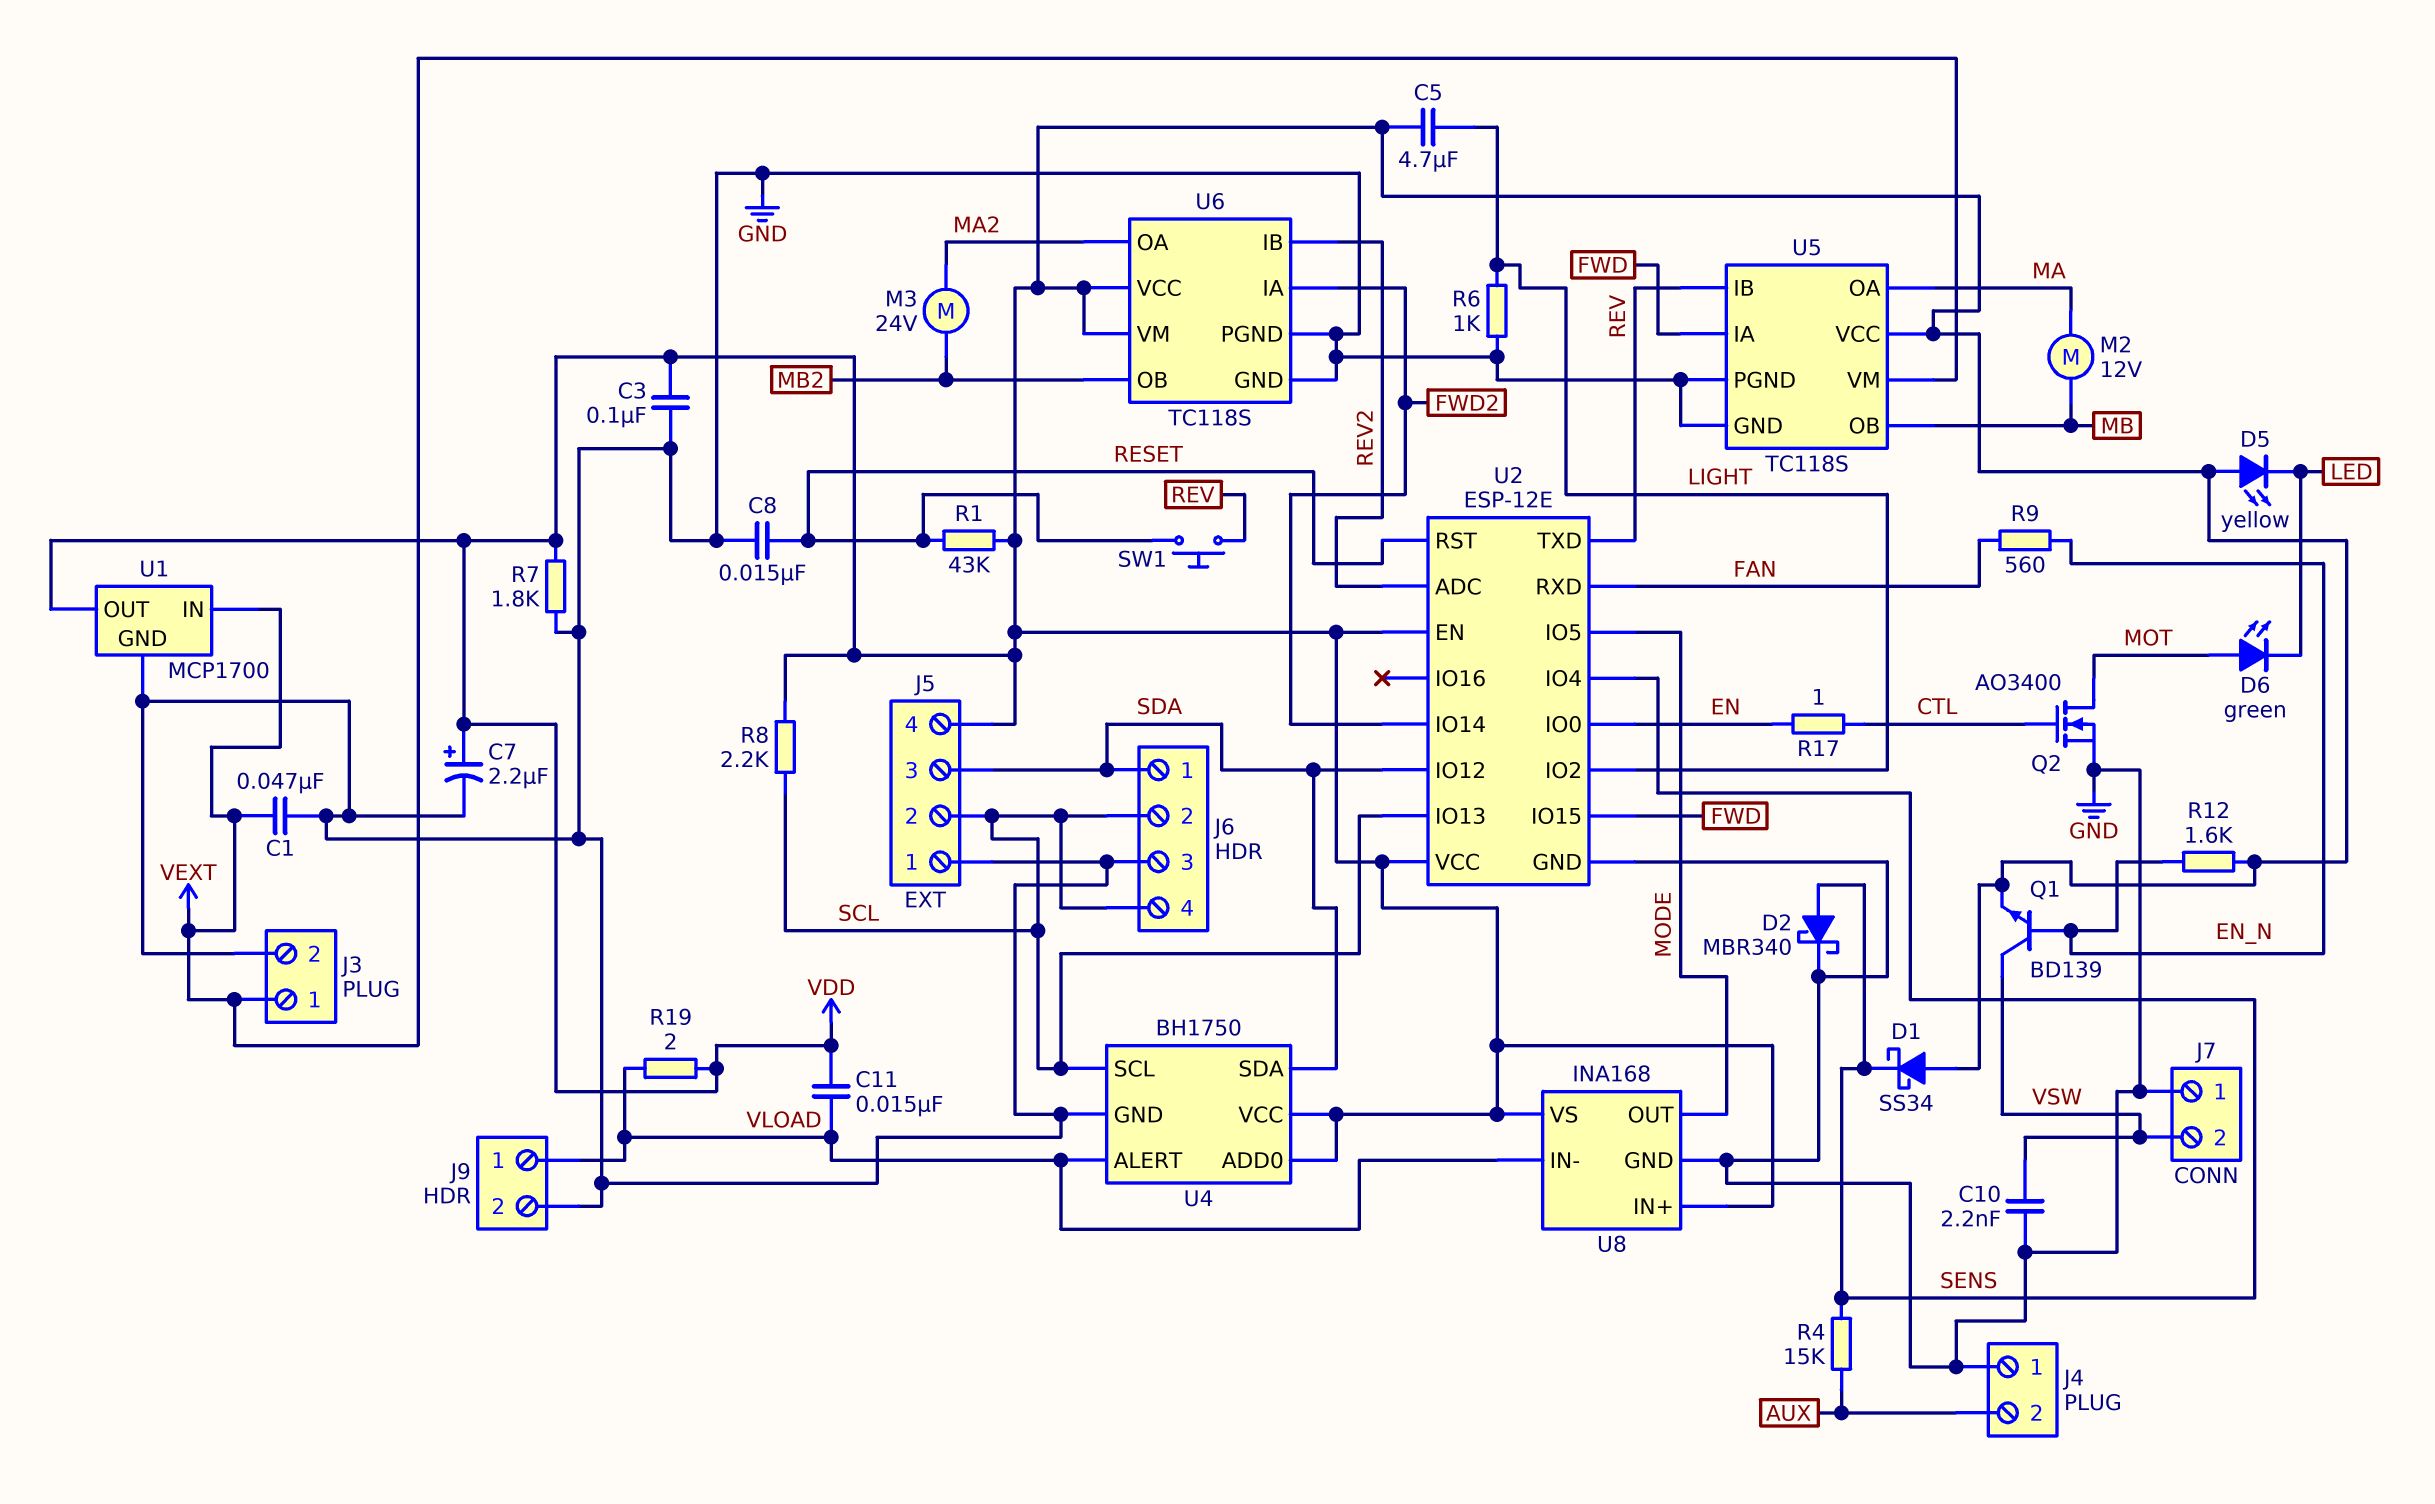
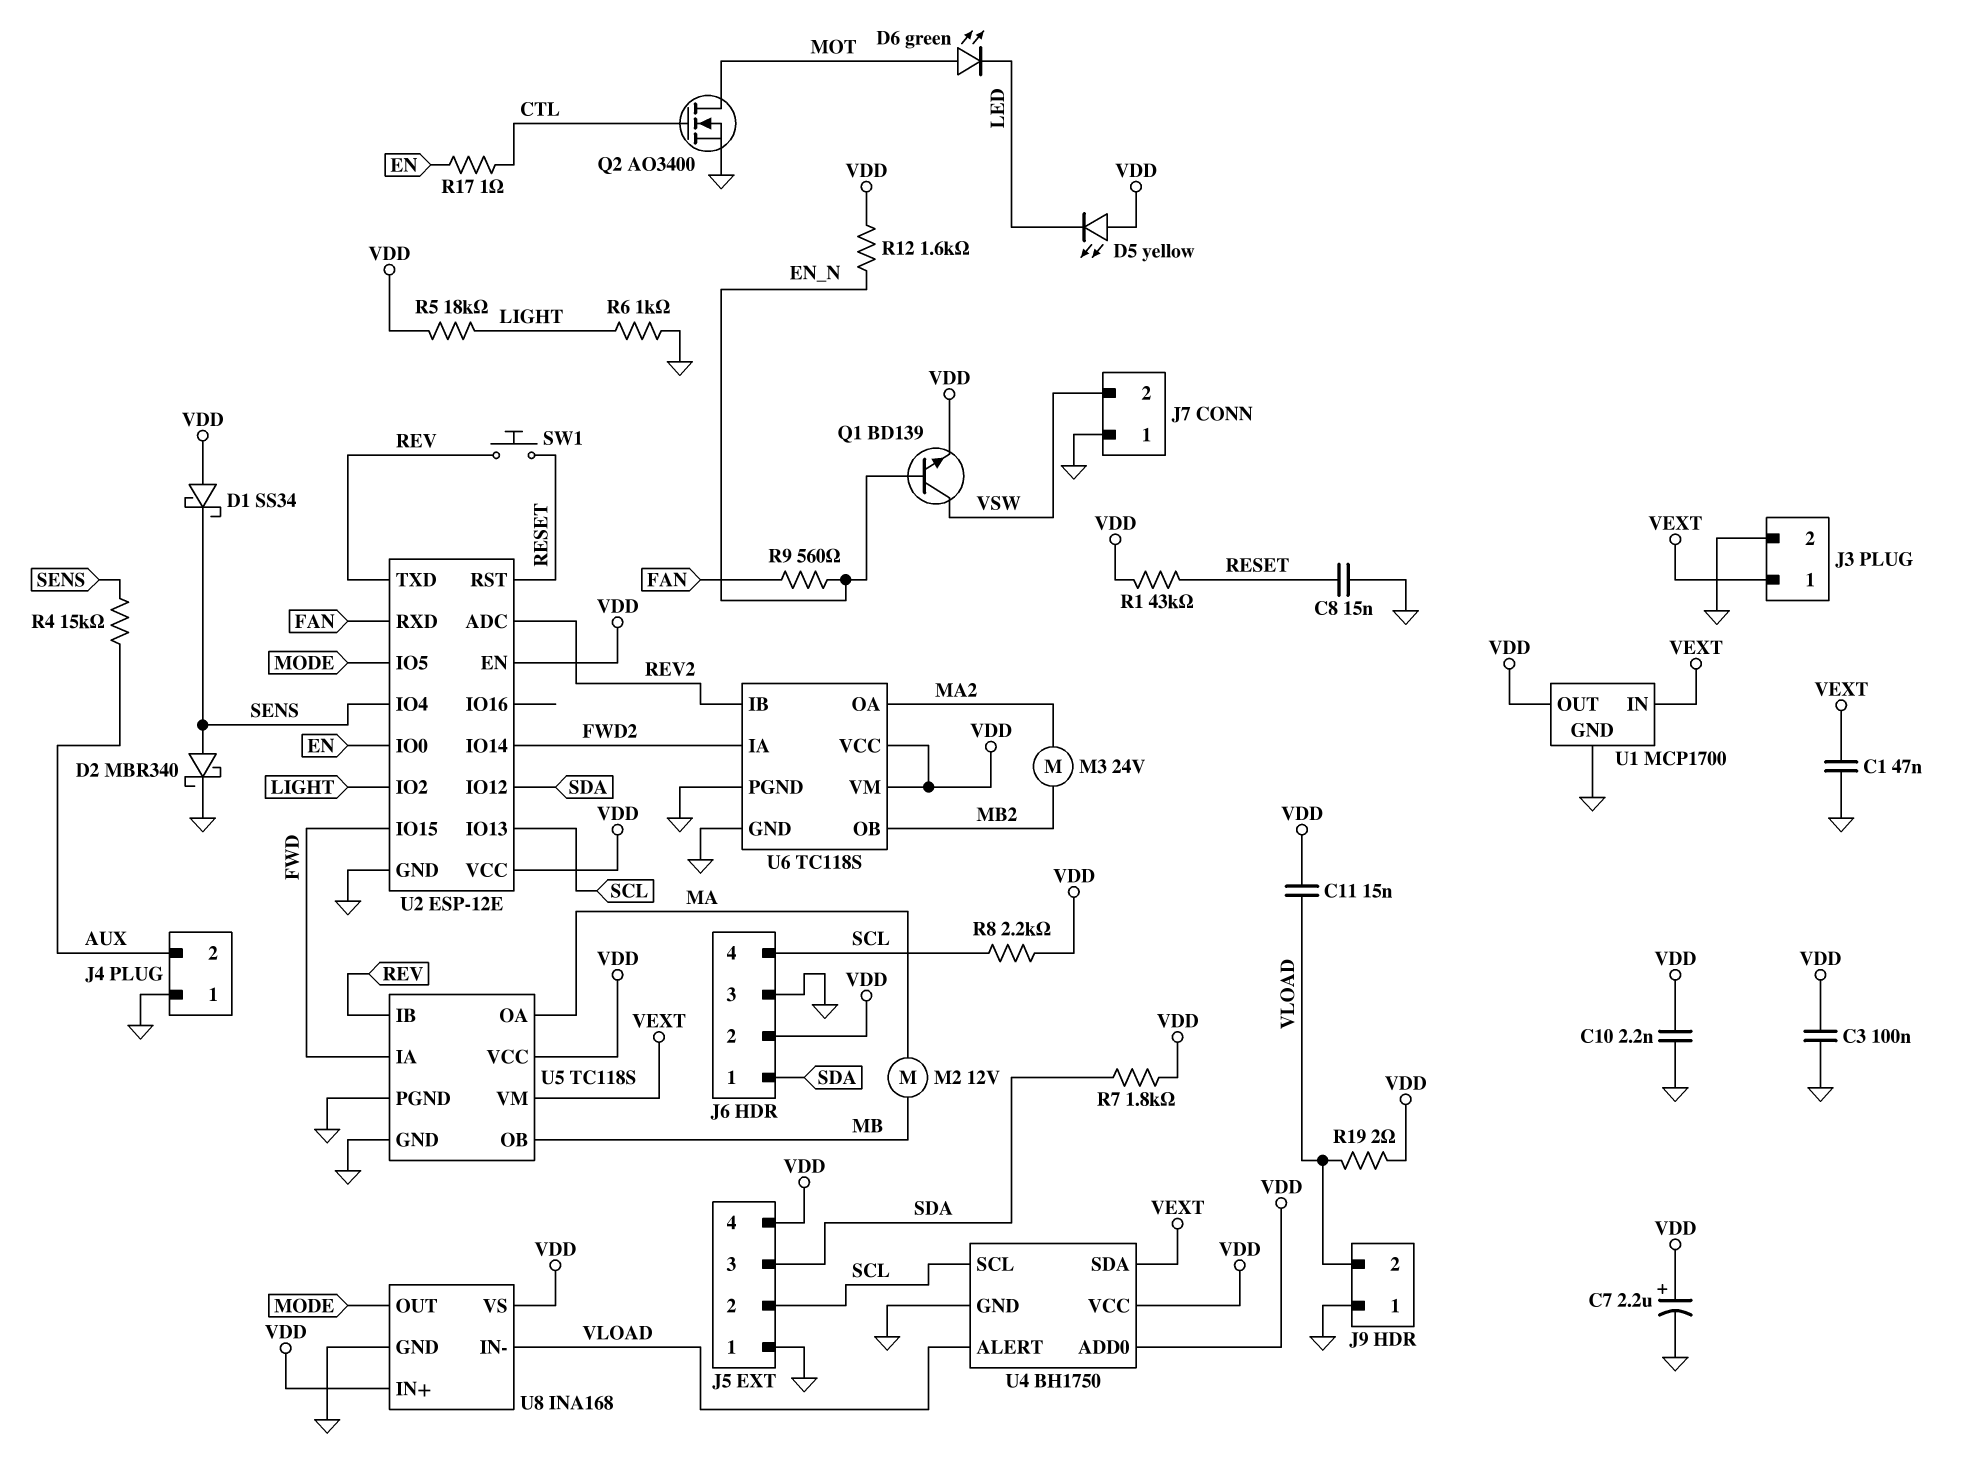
C5: 4.7uF (LIGHT, VDD) -> none
C10: 2.2nF (GND, VSW) -> 2.2nF (GND, VDD)
J6 pin 2: SCL -> VDD
J9 pin 1: VLOAD -> GND
J9 pin 2: GND -> VLOAD
R5: none -> 18k (LIGHT, VDD)
R7: 1.8k (GND, VDD) -> 1.8k (SDA, VDD)
U4 pin SDA: SDA -> VEXT

